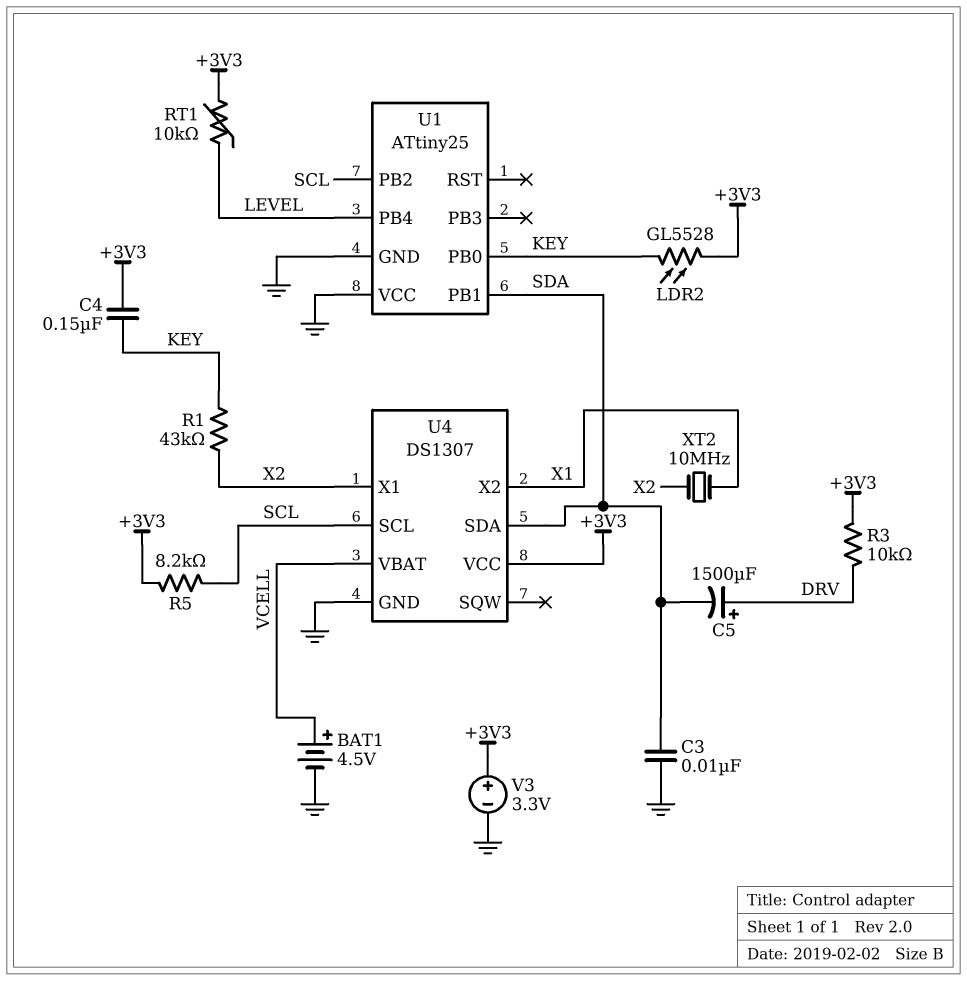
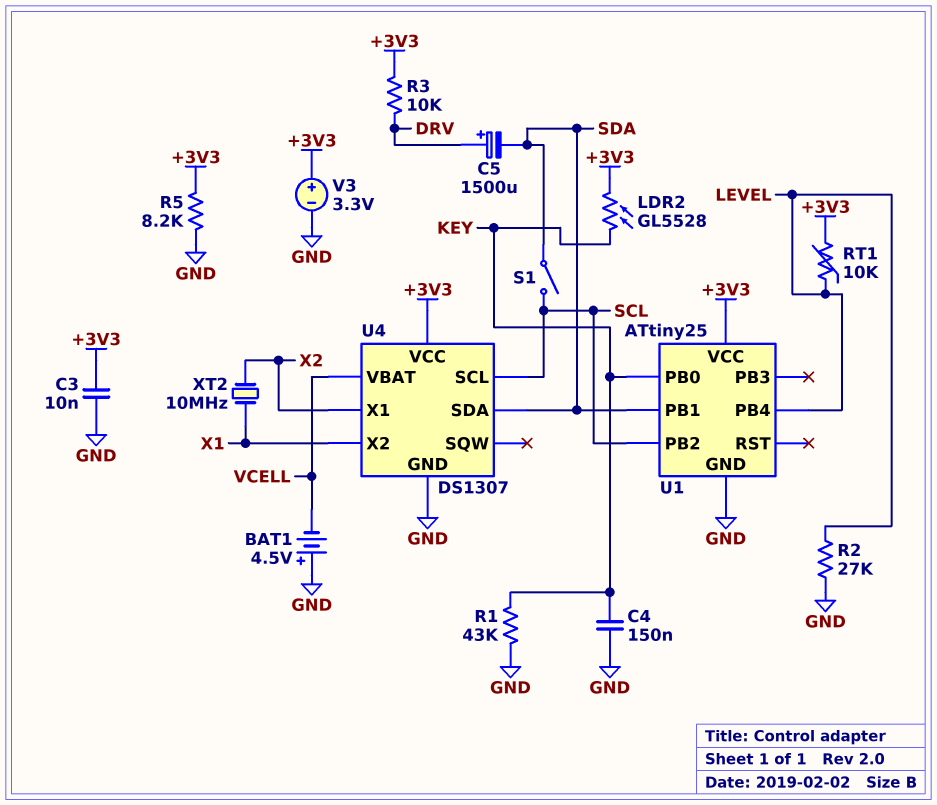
BAT1: 4.5V (plus VCELL, minus GND) -> 4.5V (plus GND, minus VCELL)
C3: 10nF (GND, SDA) -> 10nF (+3V3, GND)
C4: 150nF (+3V3, KEY) -> 150nF (GND, KEY)
R1: 43k (KEY, X2) -> 43k (GND, KEY)
R2: none -> 27k (GND, LEVEL)
R5: 8.2k (+3V3, SCL) -> 8.2k (+3V3, GND)
S1: none -> switch (SCL, SDA)
U1 pin VCC: GND -> +3V3

